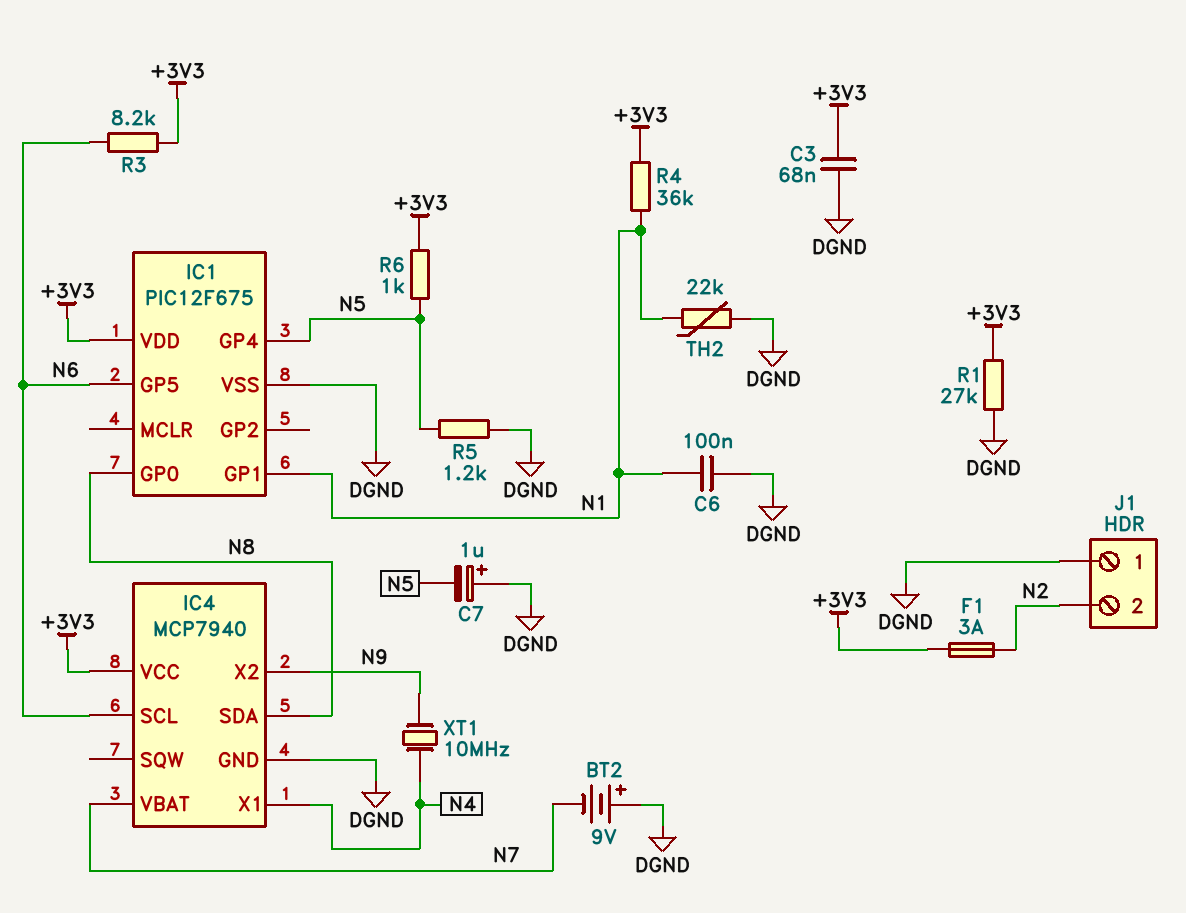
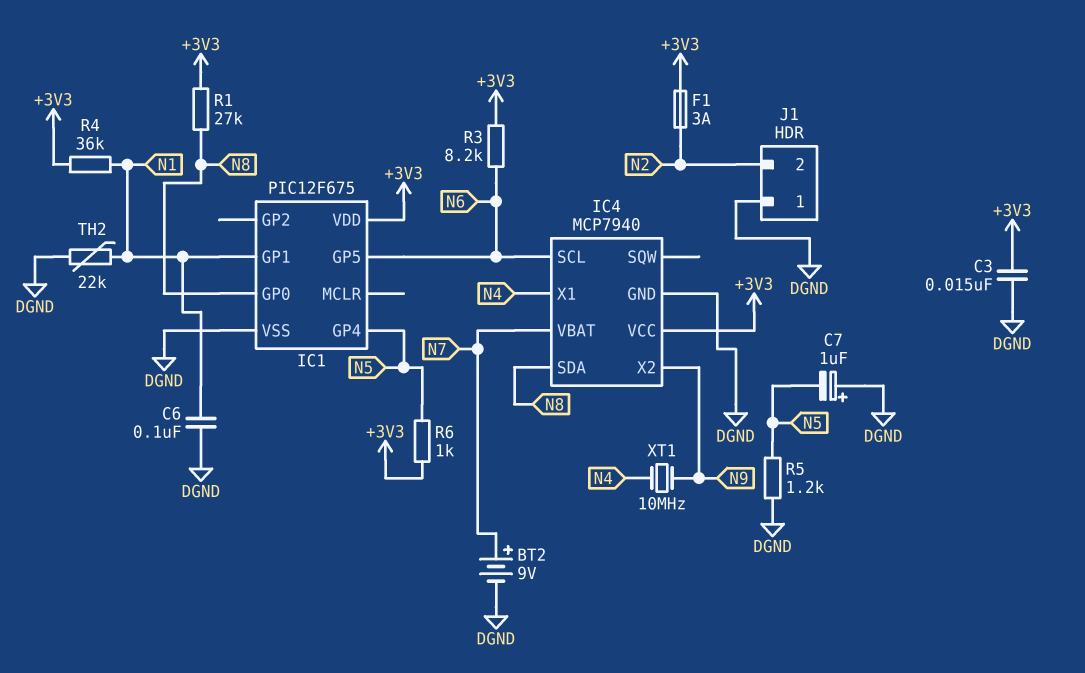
BT2: 9V (plus DGND, minus N7) -> 9V (plus N7, minus DGND)
C3: 68nF (+3V3, DGND) -> 15nF (+3V3, DGND)
R1: 27k (+3V3, DGND) -> 27k (+3V3, N8)

